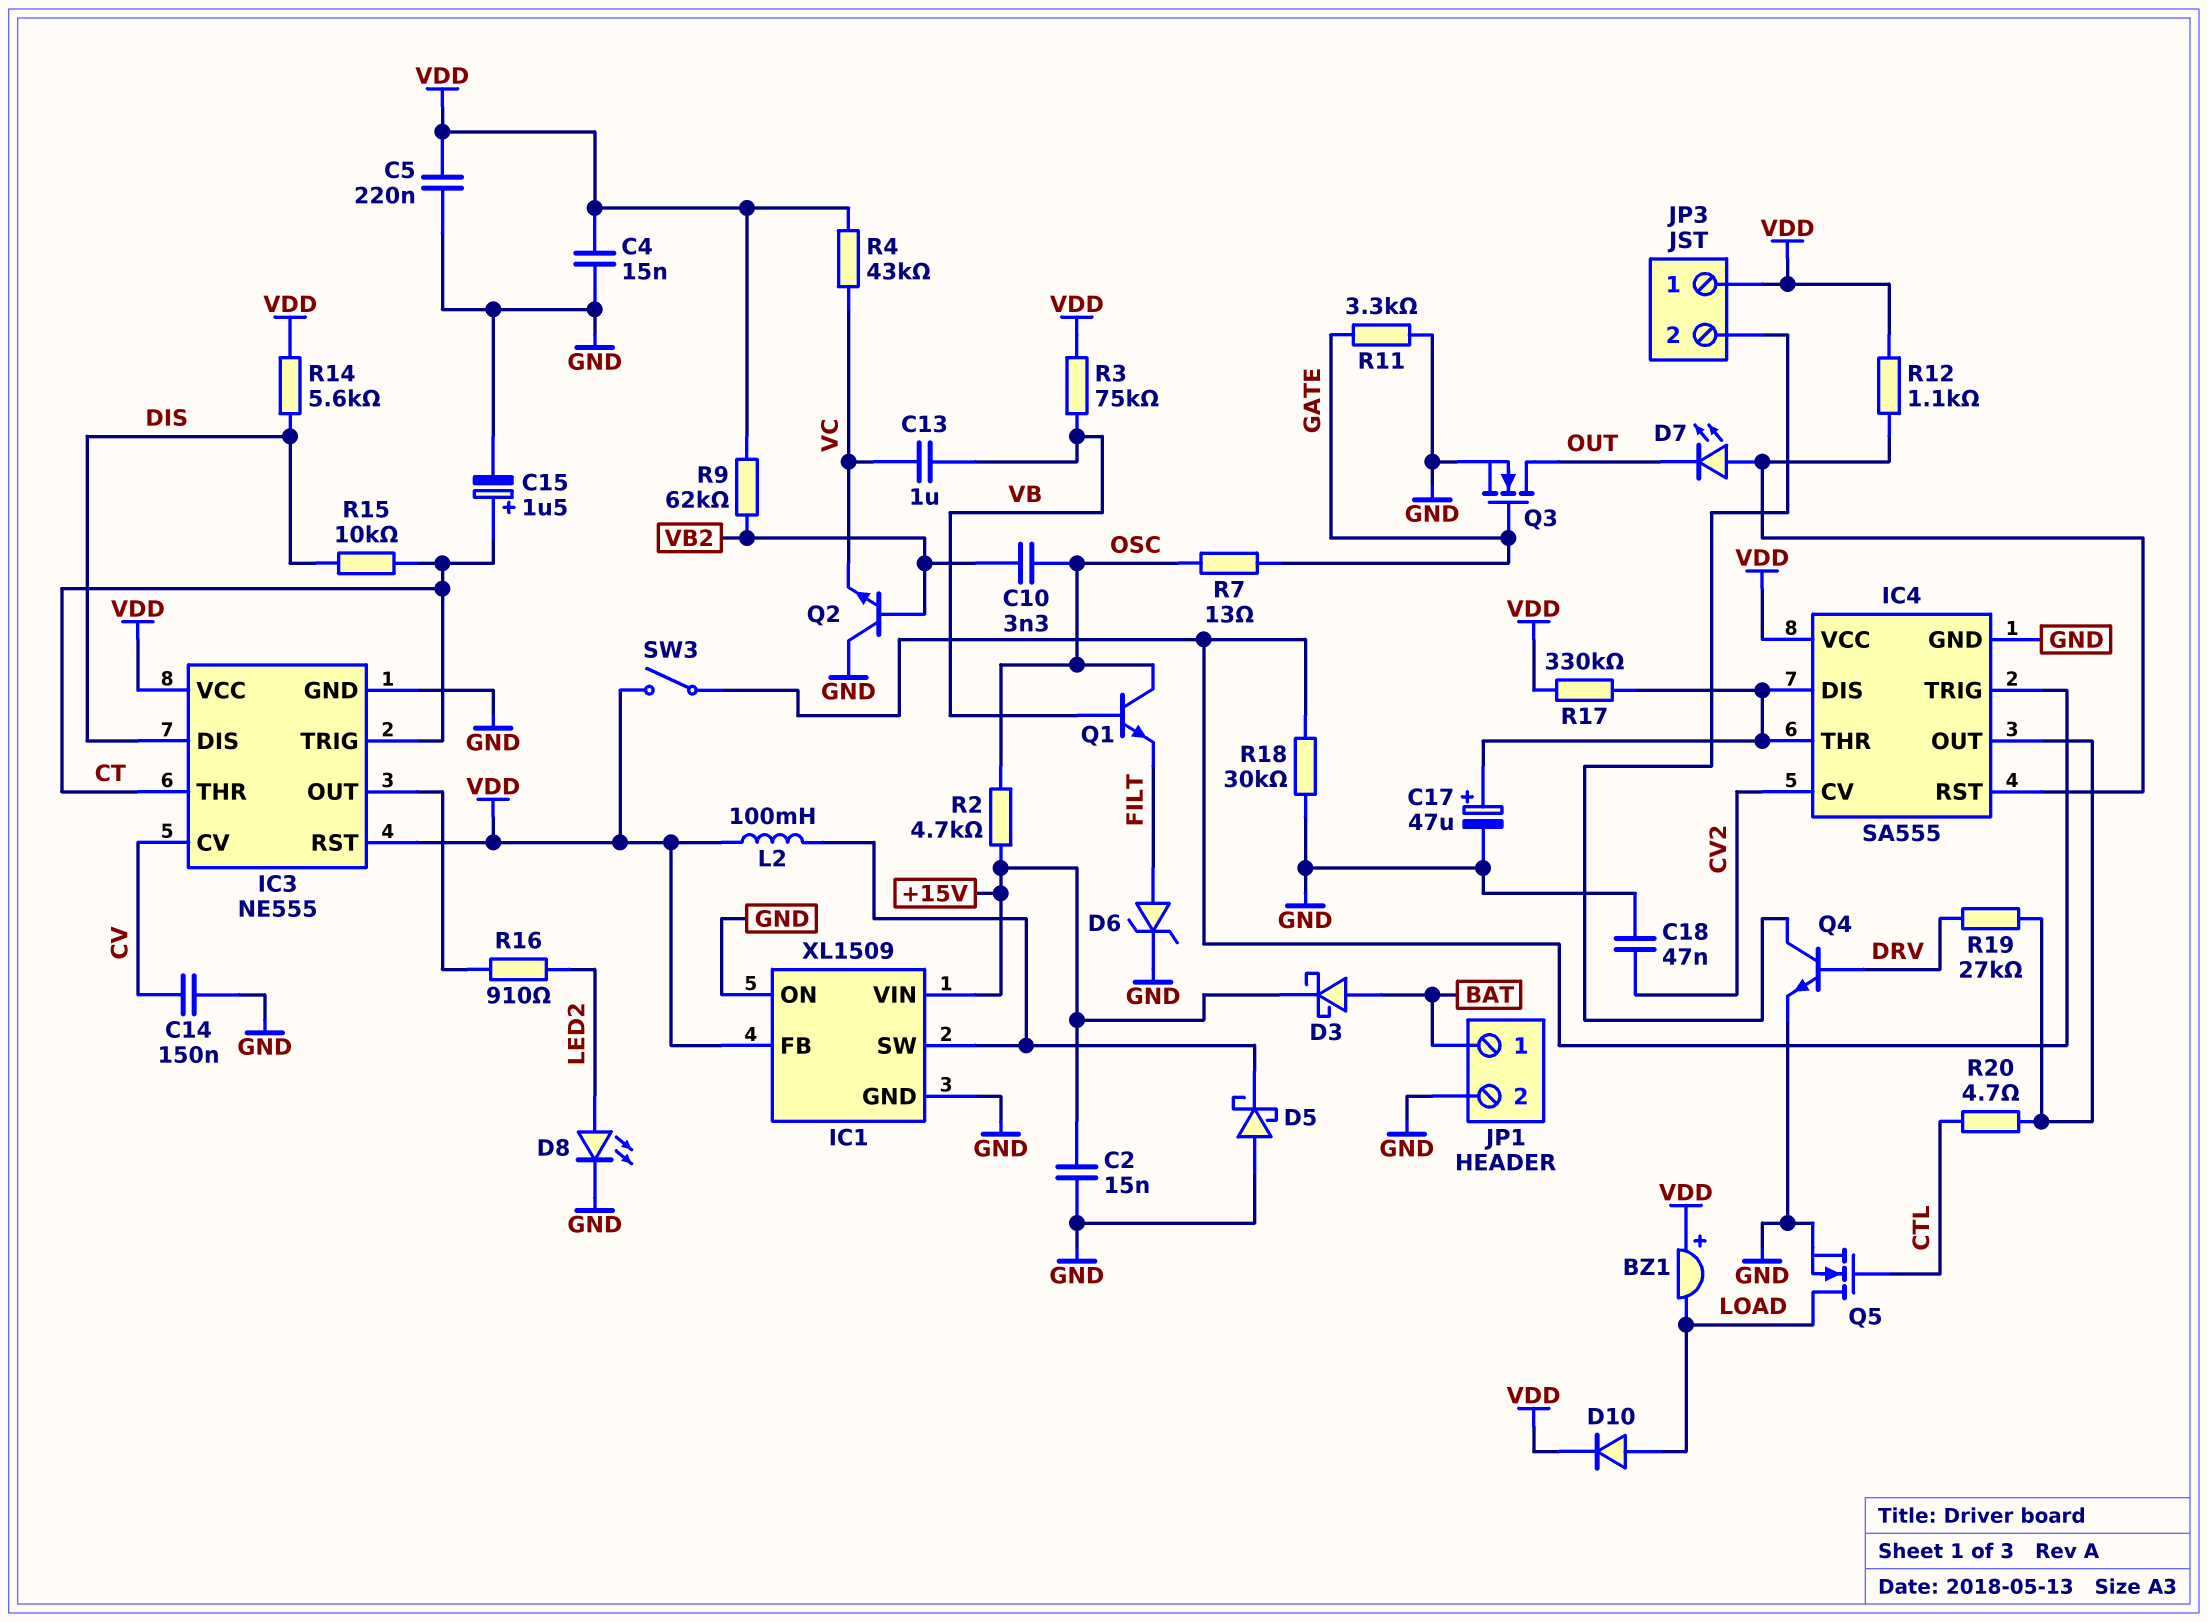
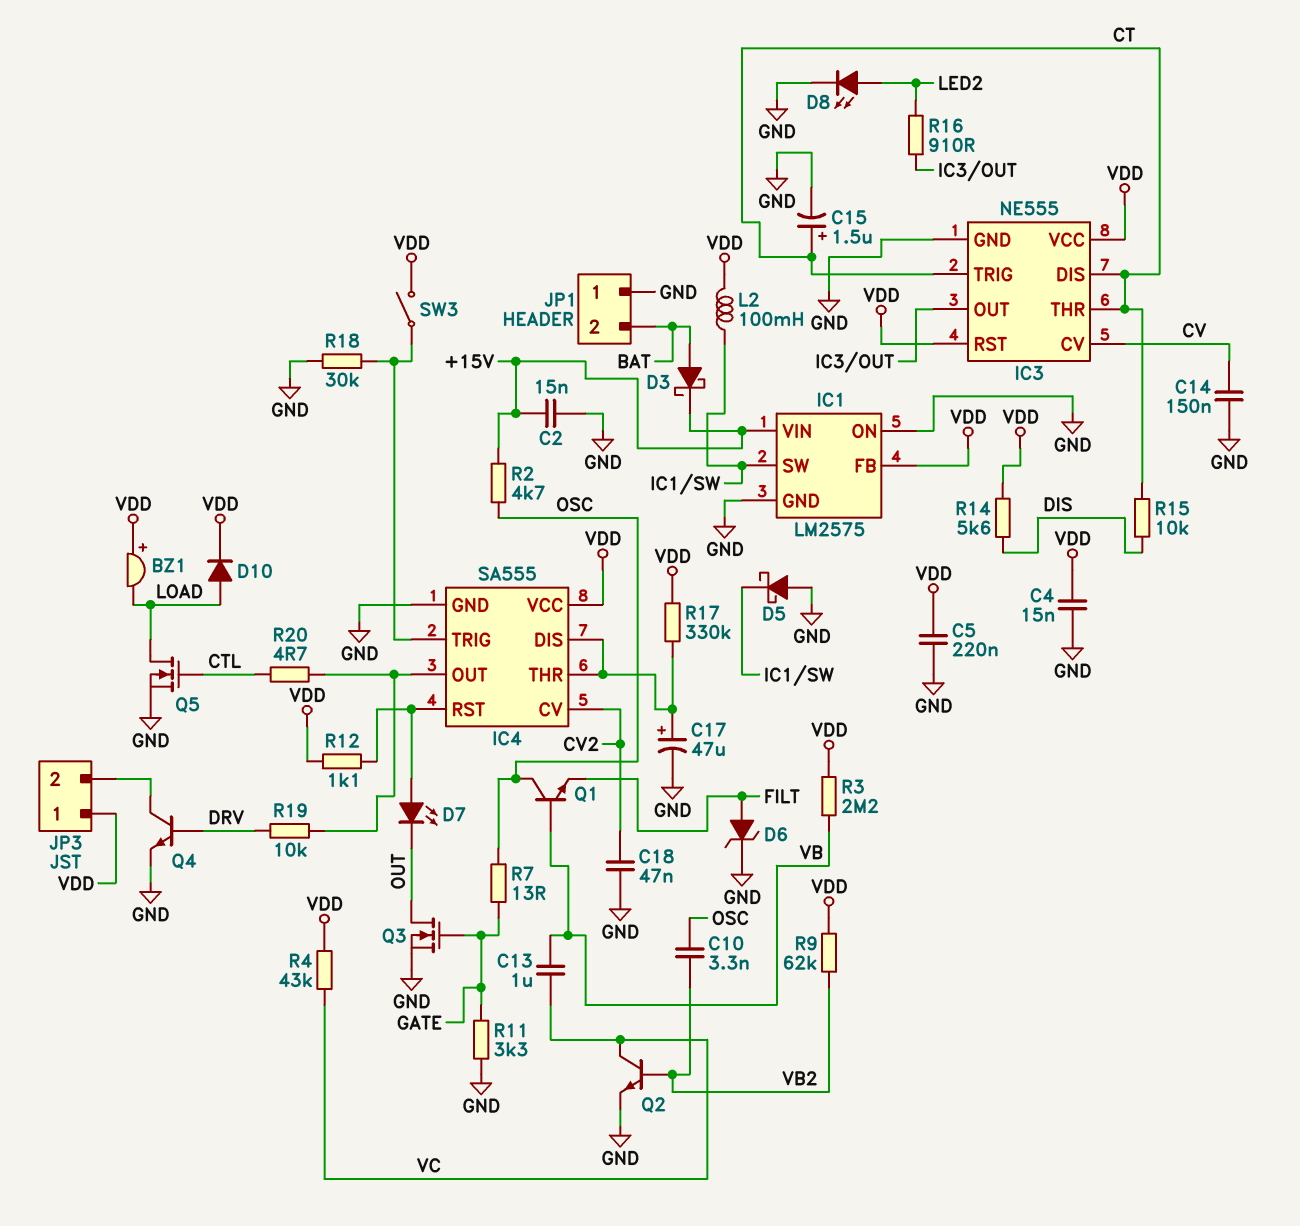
IC1: XL1509 -> LM2575
IC3 pin DIS: DIS -> CT
JP1 pin 1: BAT -> GND
JP1 pin 2: GND -> BAT
Q2: NPN (B VB2, C GND, E VC) -> NPN (B VB2, C VC, E GND)
R3: 75k (VB, VDD) -> 2.2M (VB, VDD)
R19: 27k (DRV, IC4/OUT) -> 10k (DRV, IC4/OUT)

